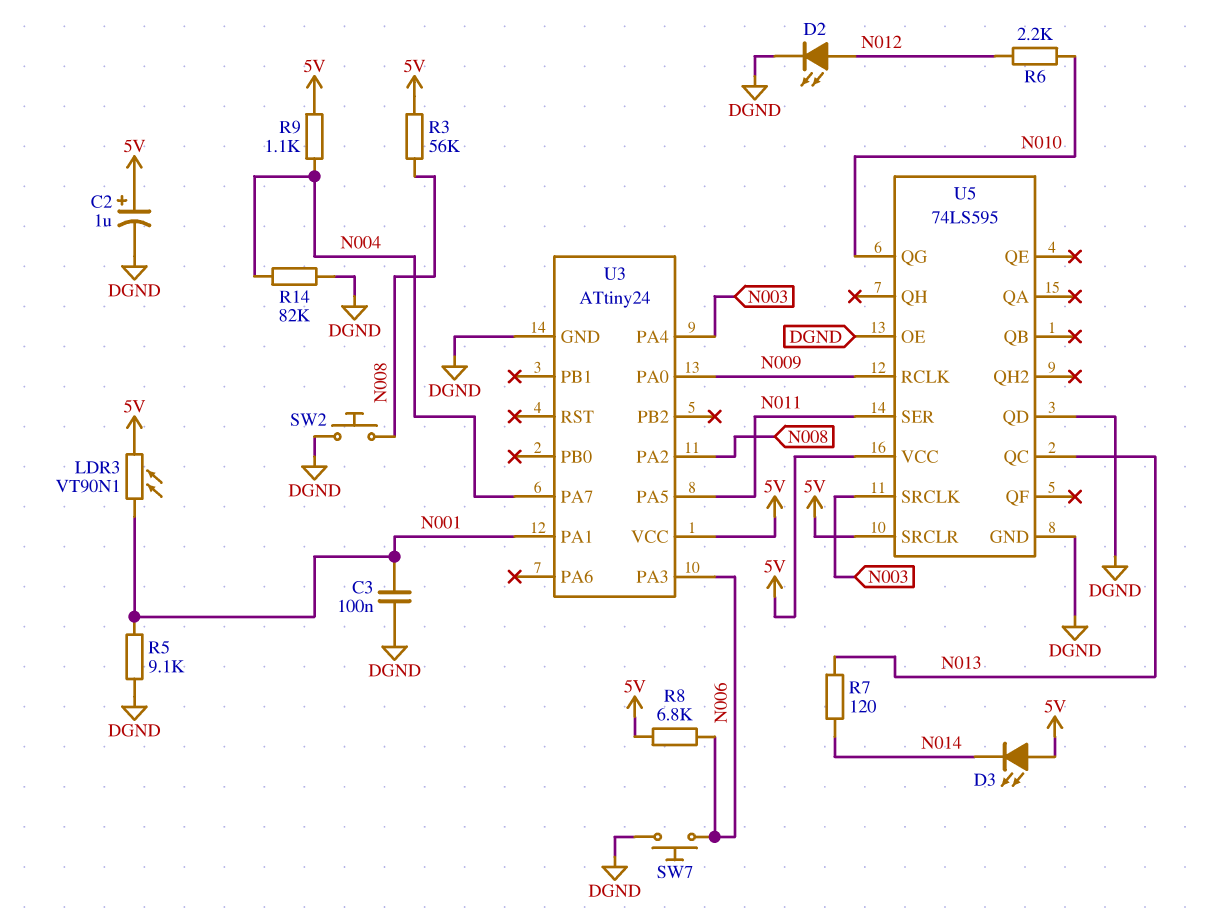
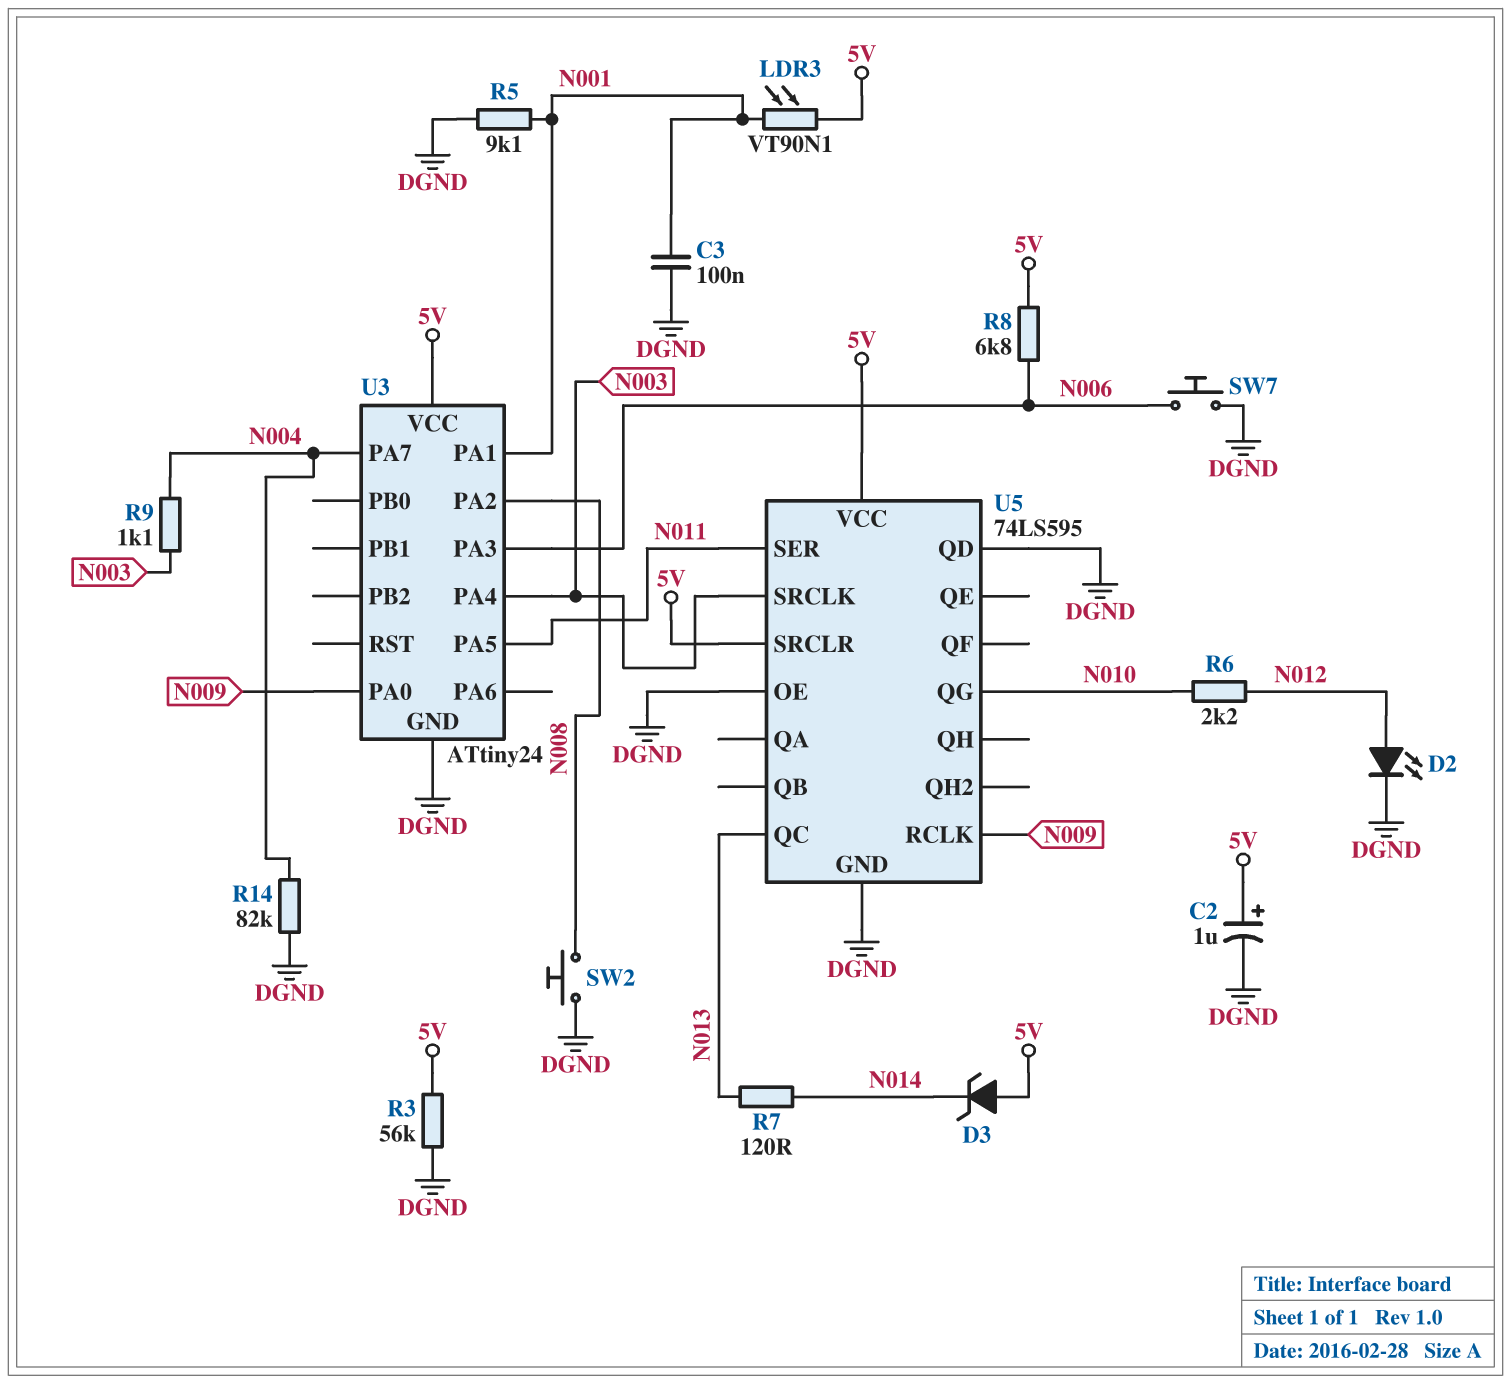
D3: LED (A 5V, K N014) -> zener (A 5V, K N014)
R3: 56k (5V, N008) -> 56k (5V, DGND)
R9: 1.1k (5V, N004) -> 1.1k (N003, N004)

